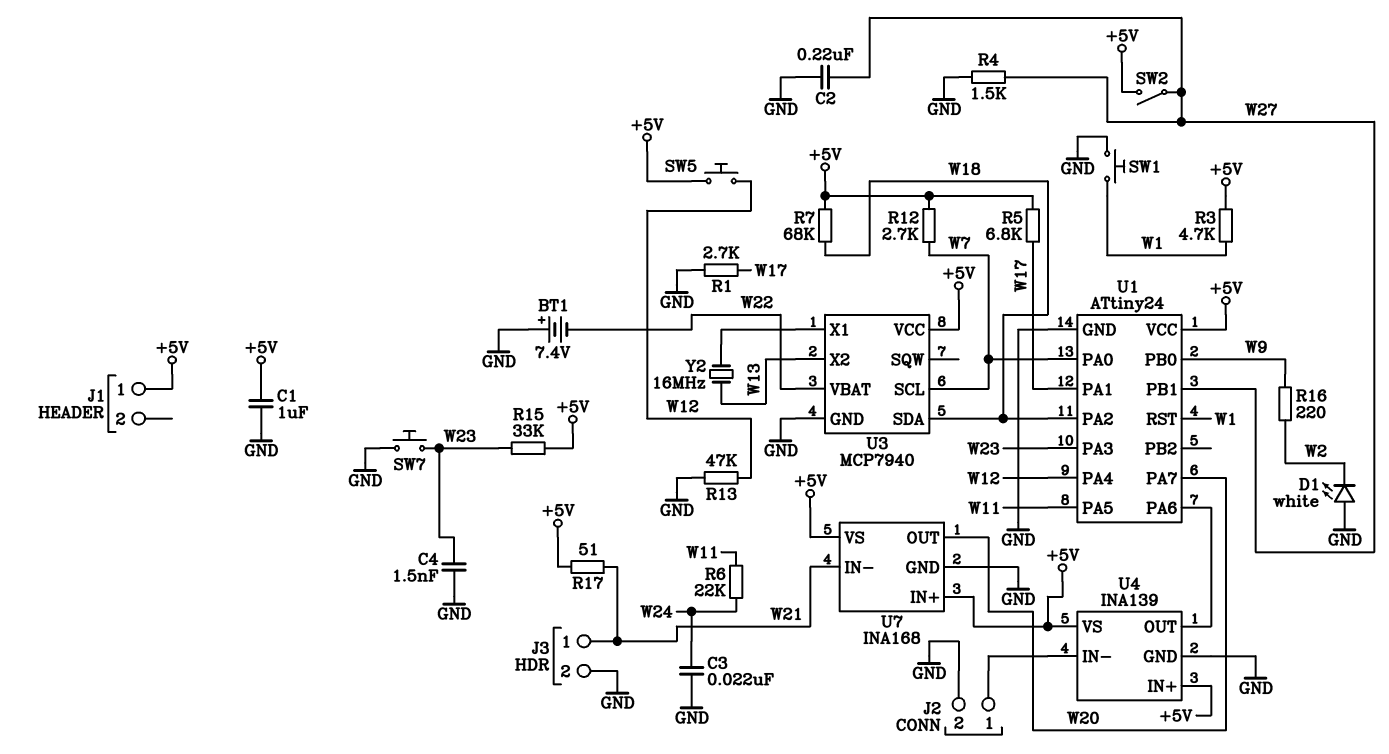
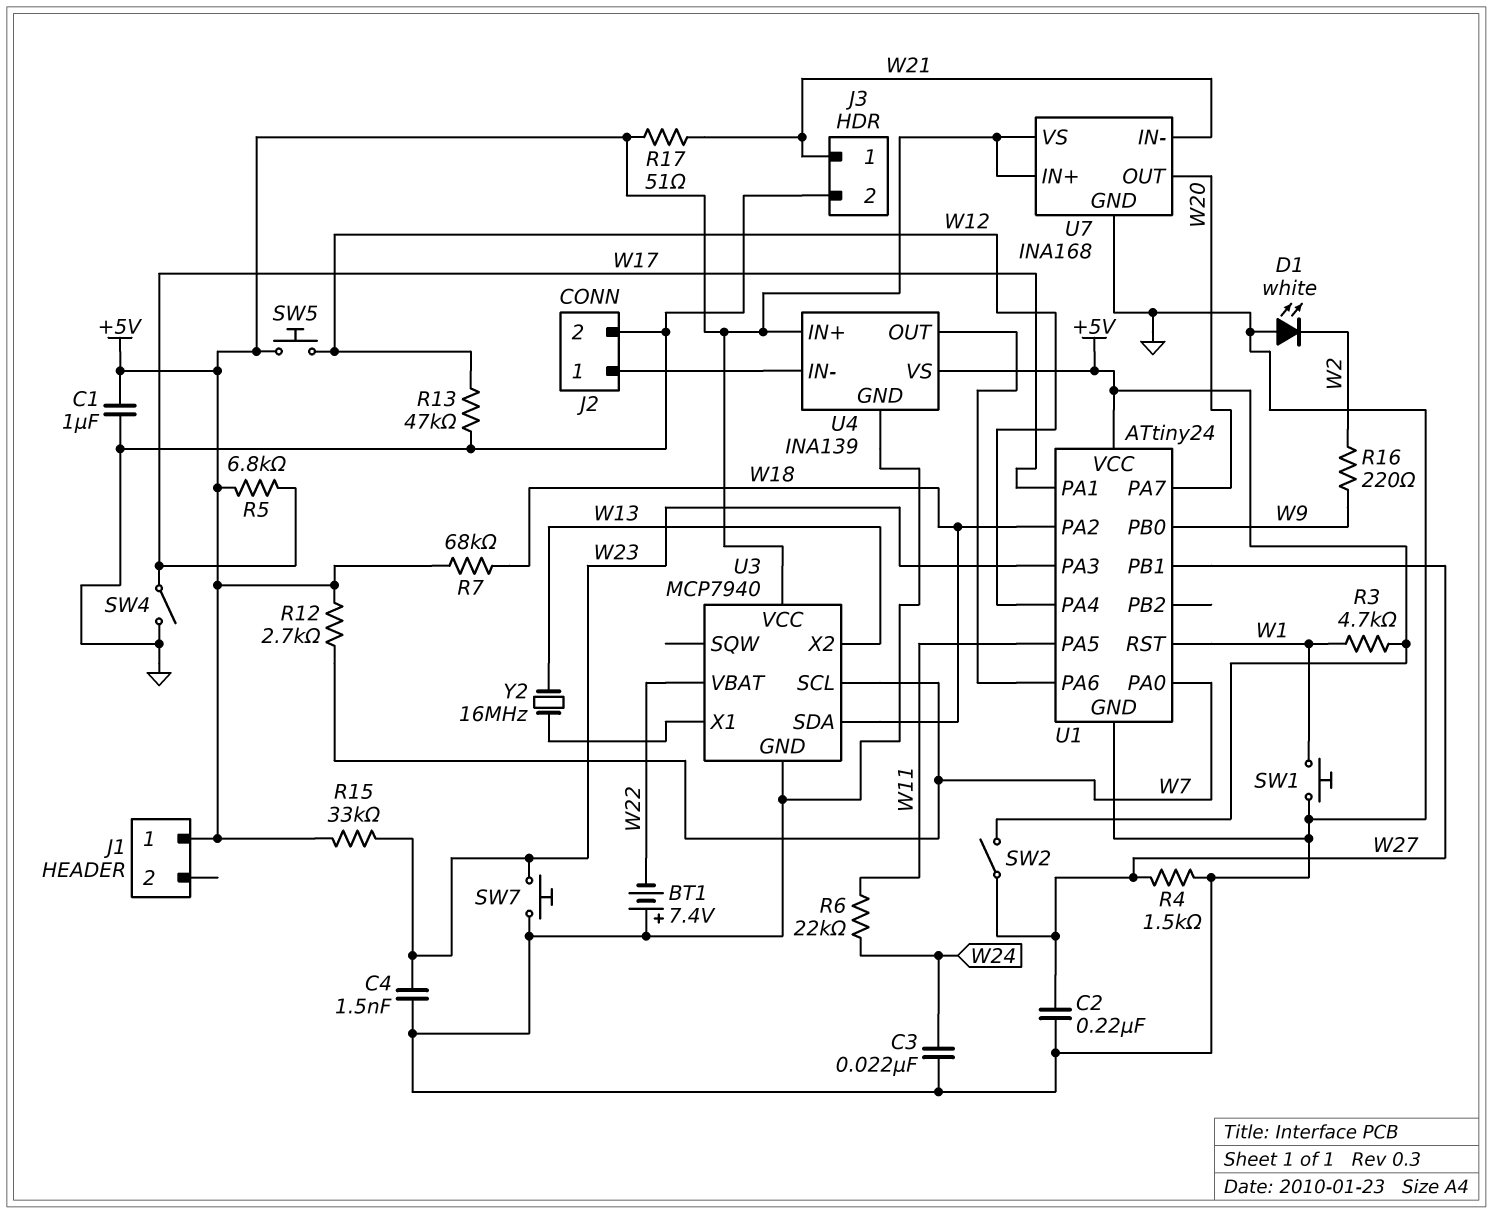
R1: 2.7k (GND, W17) -> none
SW4: none -> switch (GND, W17)

